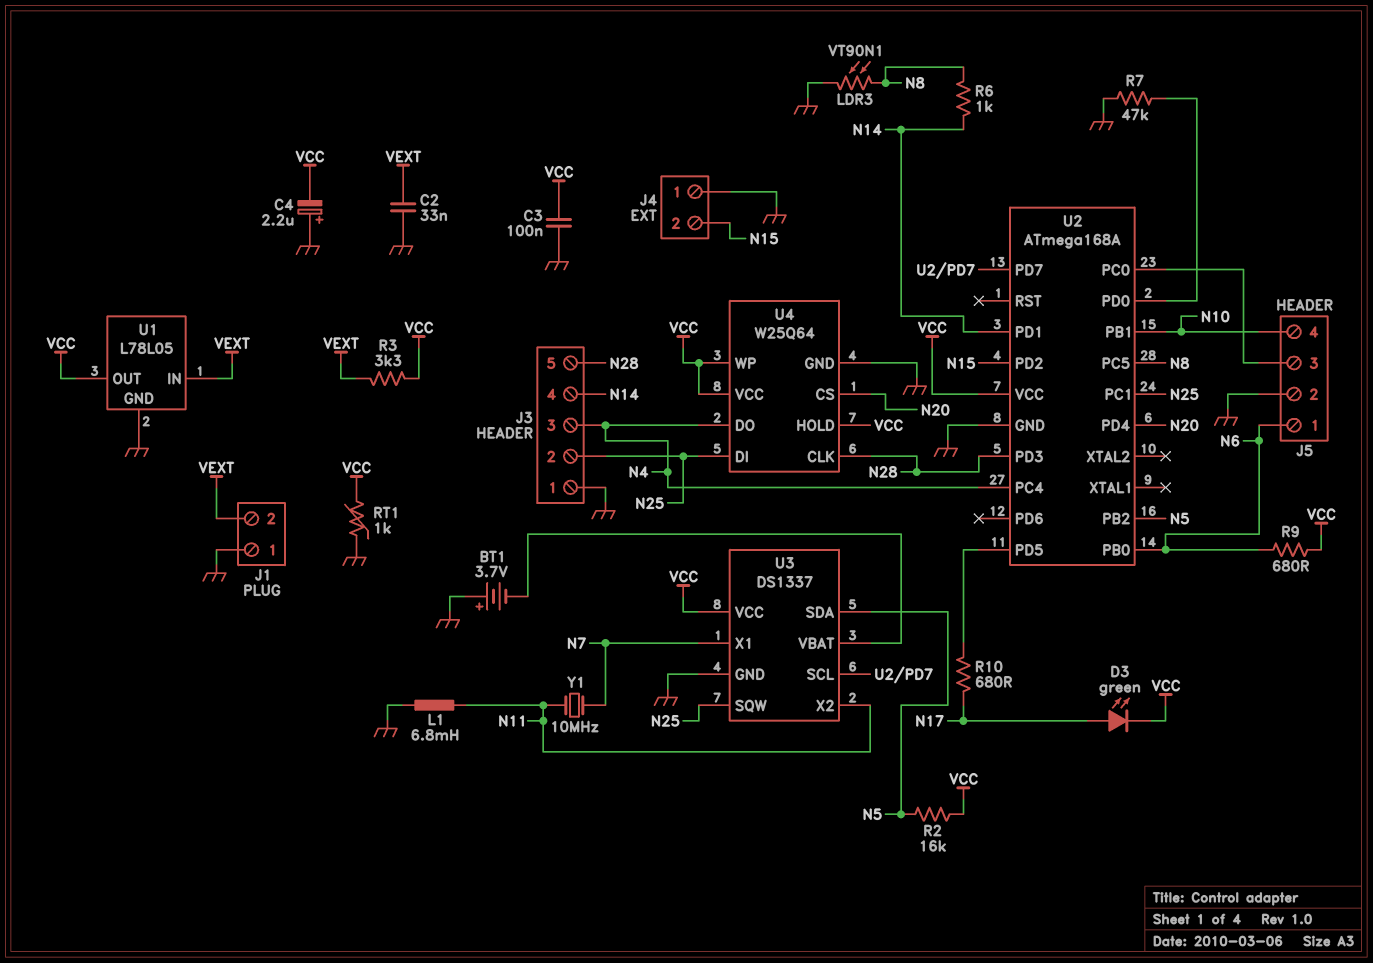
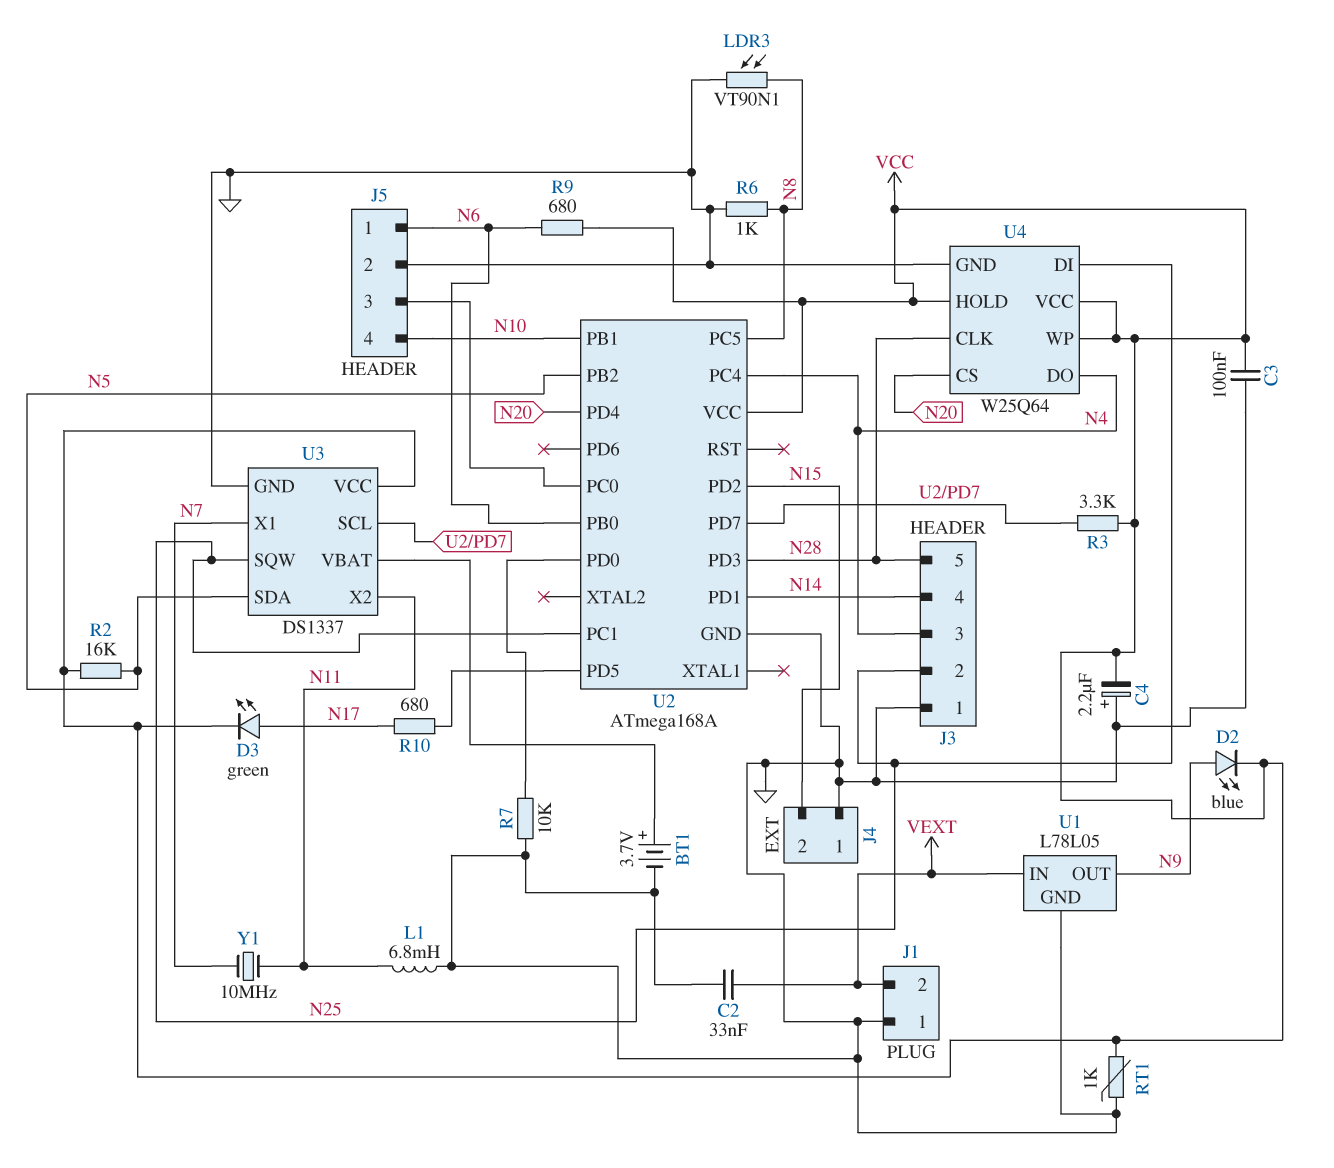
BT1: 3.7V (plus GND, minus U3/VBAT) -> 3.7V (plus U3/VBAT, minus GND)
D2: none -> LED blue (A N9, K VCC)
R3: 3.3k (VCC, VEXT) -> 3.3k (U2/PD7, VCC)
R6: 1k (N8, N14) -> 1k (GND, N8)
R7: 47k (GND, U2/PD0) -> 10k (GND, U2/PD0)
U1 pin OUT: VCC -> N9

